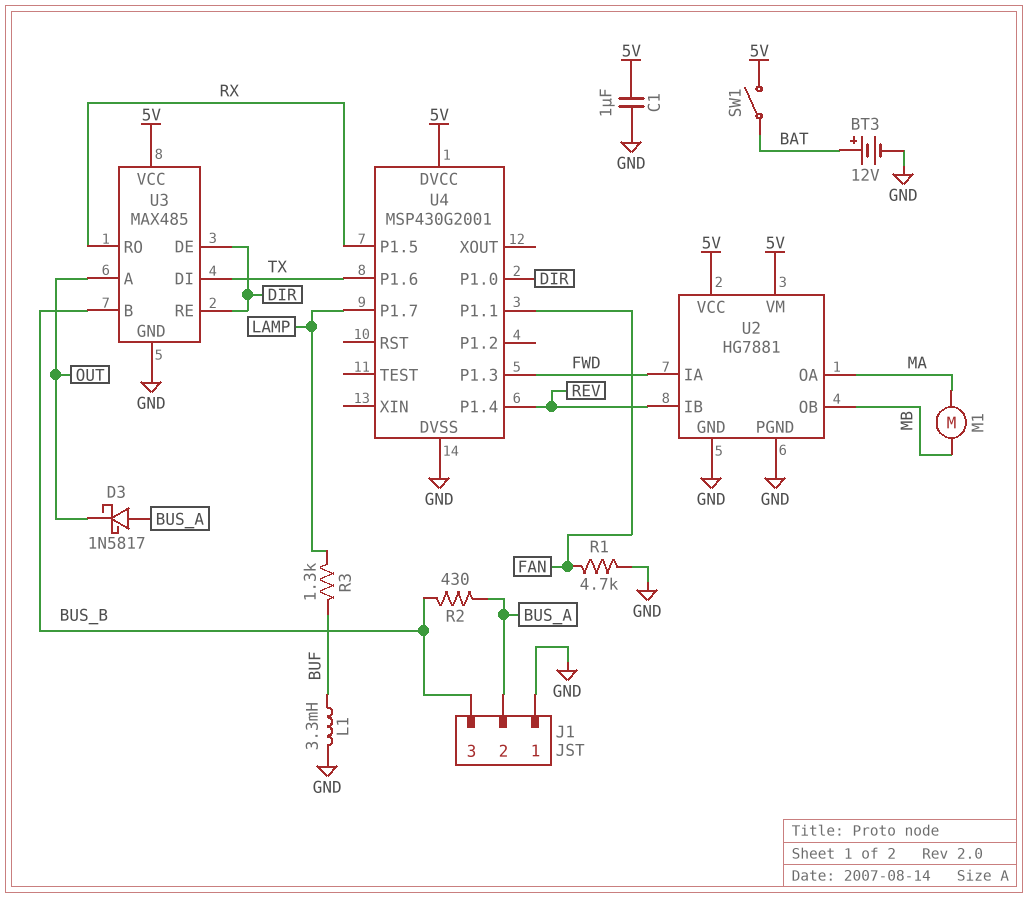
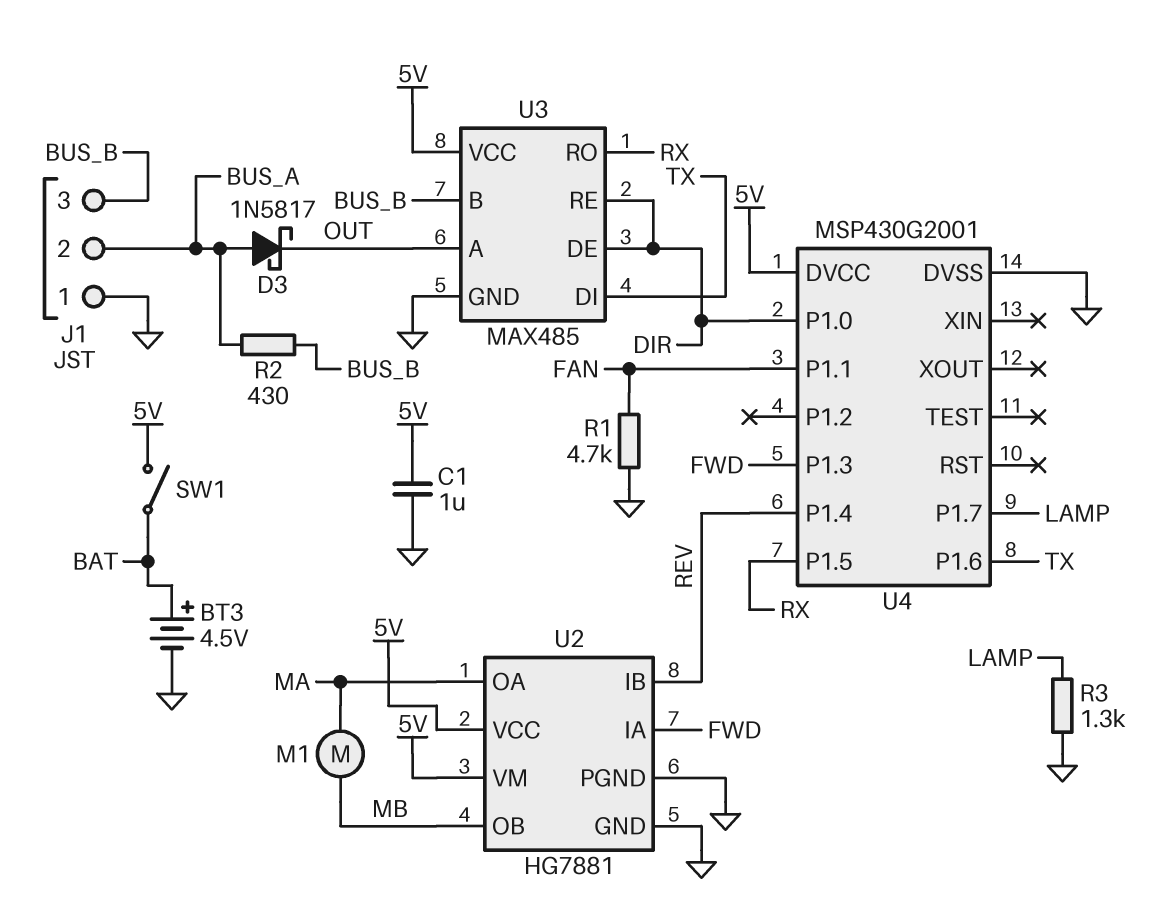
BT3: 12V (plus BAT, minus GND) -> 4.5V (plus BAT, minus GND)
L1: 3.3mH (BUF, GND) -> none
R3: 1.3k (BUF, LAMP) -> 1.3k (GND, LAMP)

